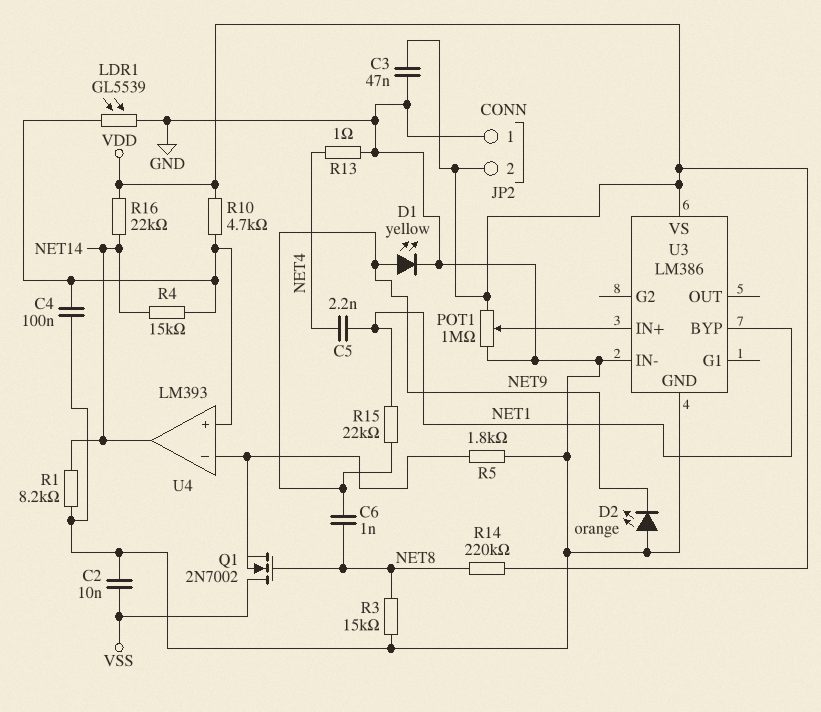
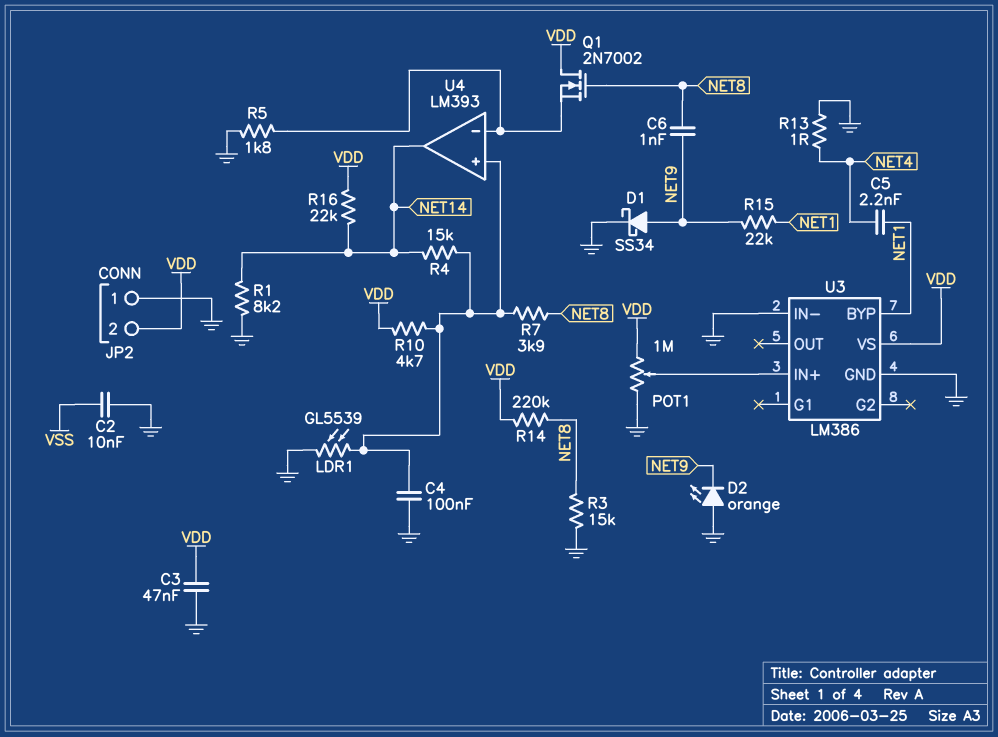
D1: LED yellow (A NET9, K GND) -> schottky SS34 (A NET9, K GND)
Q1: NMOS 2N7002 (G NET8, D VSS, S U4/in-) -> NMOS 2N7002 (G NET8, D VDD, S U4/in-)
R7: none -> 3.9k (NET8, U4/in+)

